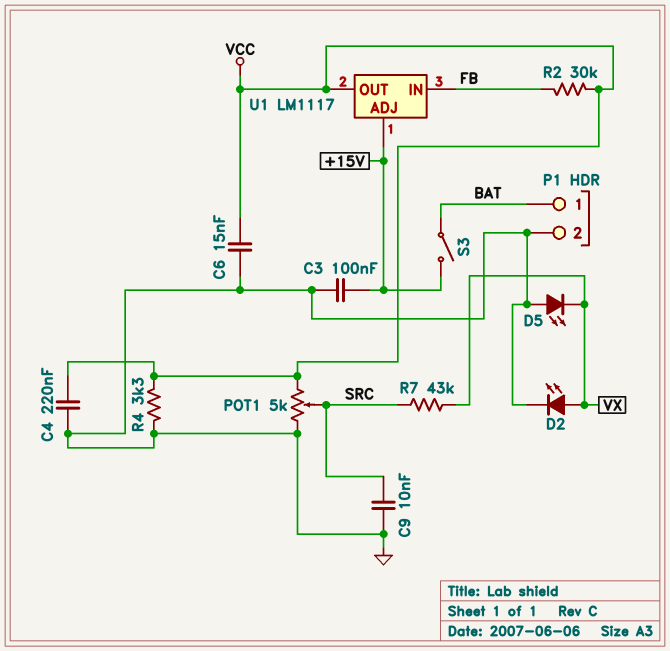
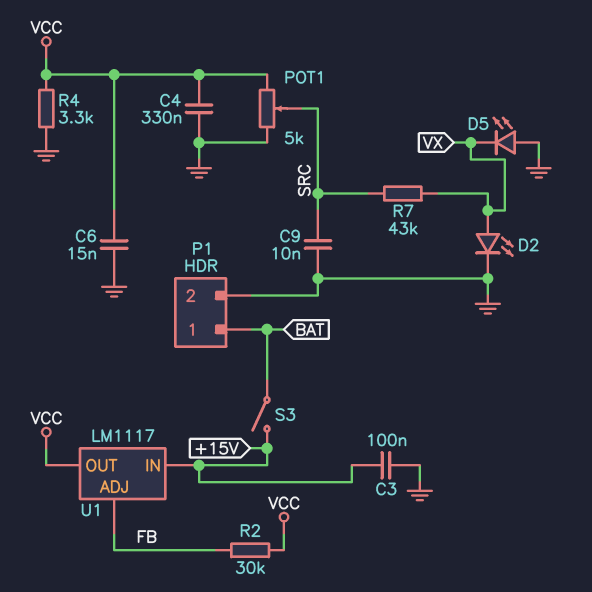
C4: 220nF (GND, VCC) -> 330nF (GND, VCC)
U1 pin ADJ: +15V -> FB
U1 pin IN: FB -> +15V

